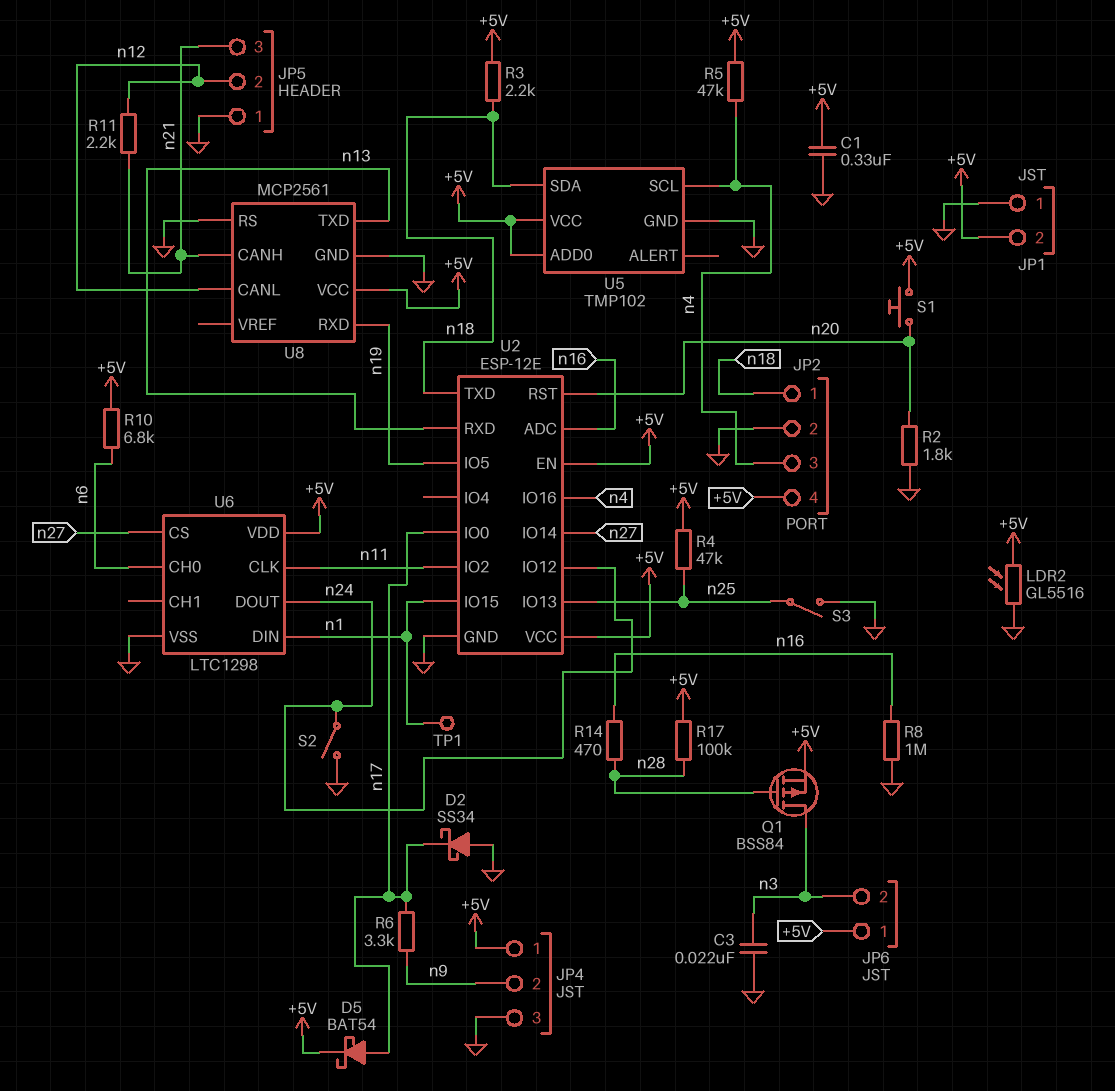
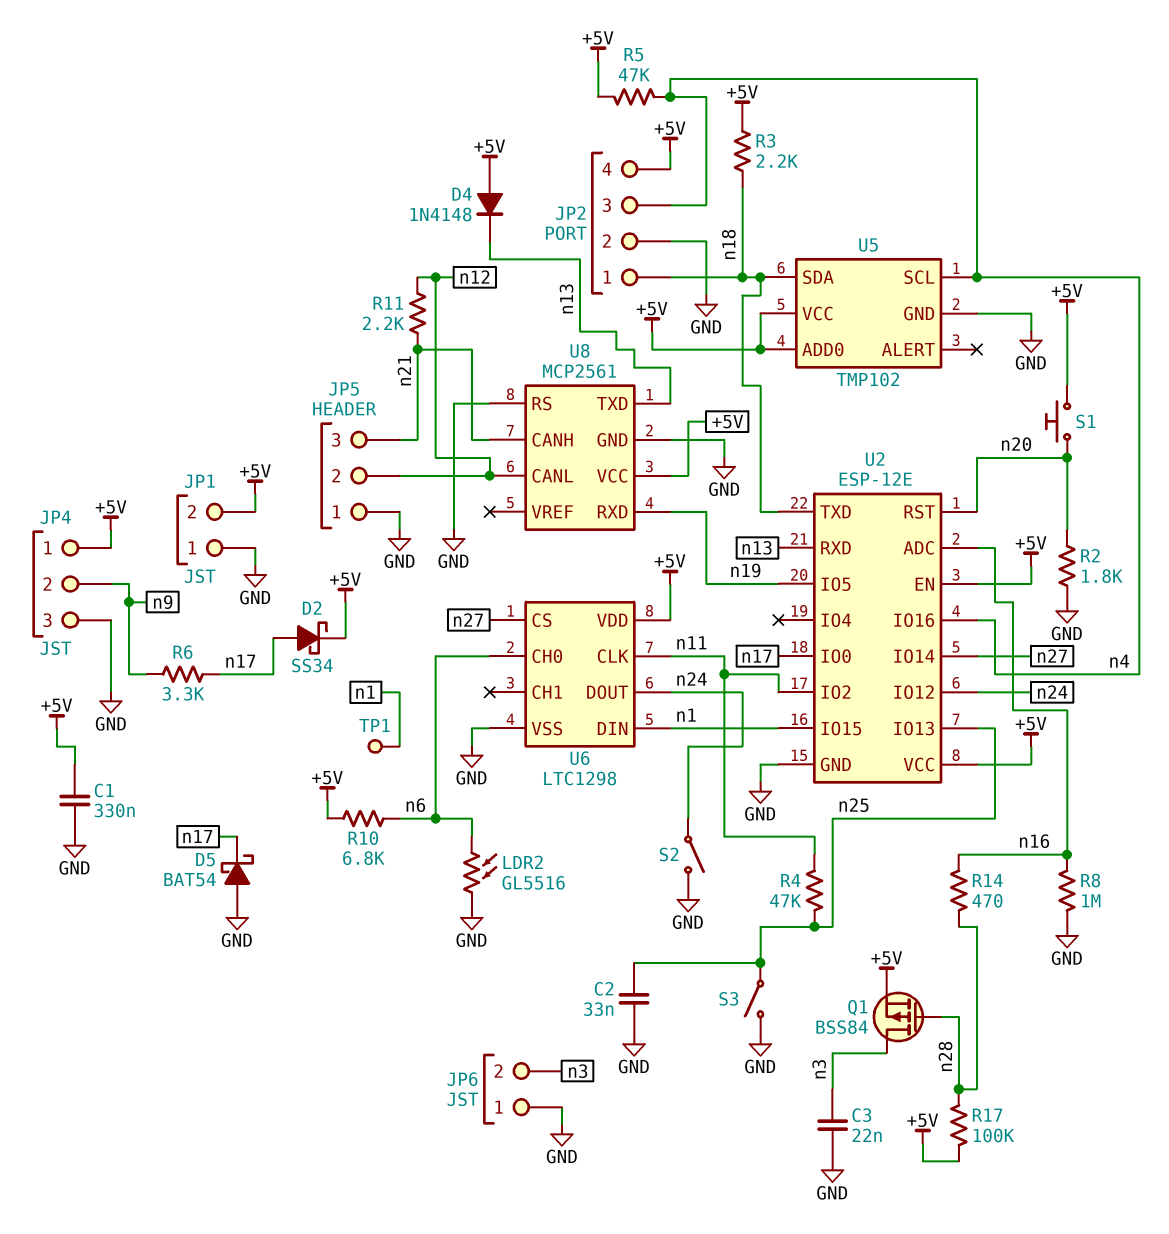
C2: none -> 33nF (GND, n25)
D2: schottky SS34 (A GND, K n17) -> schottky SS34 (A n17, K +5V)
D4: none -> diode 1N4148 (A +5V, K n13)
D5: schottky BAT54 (A n17, K +5V) -> schottky BAT54 (A GND, K n17)
JP6 pin 1: +5V -> GND
LDR2: GL5516 (+5V, GND) -> GL5516 (GND, n6)
R4: 47k (+5V, n25) -> 47k (n11, n25)

